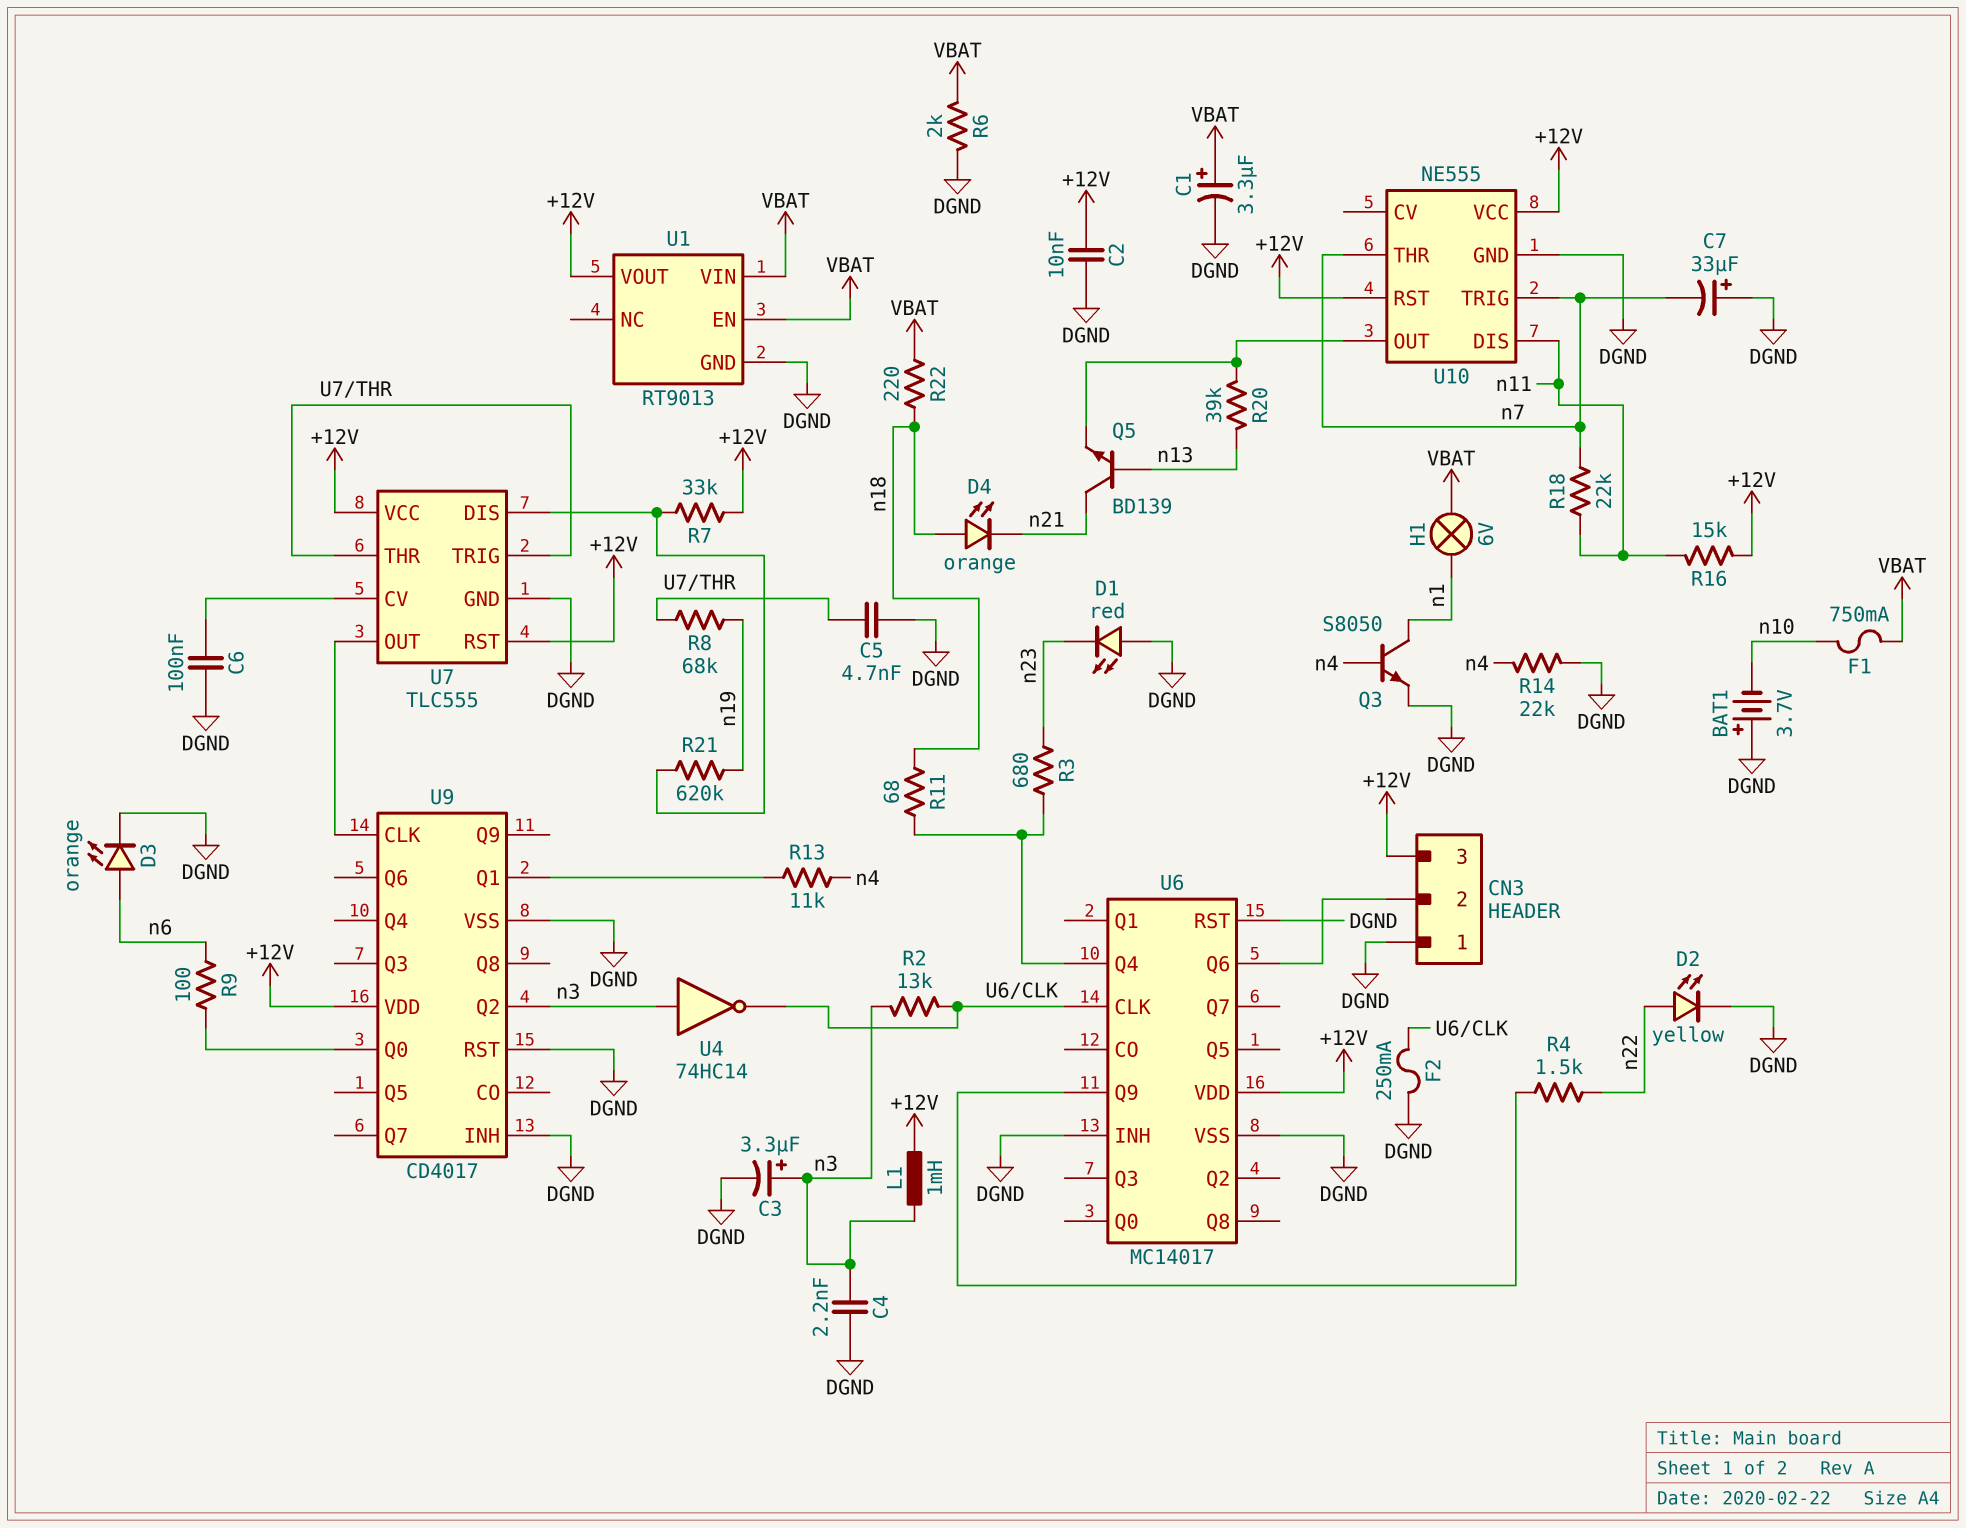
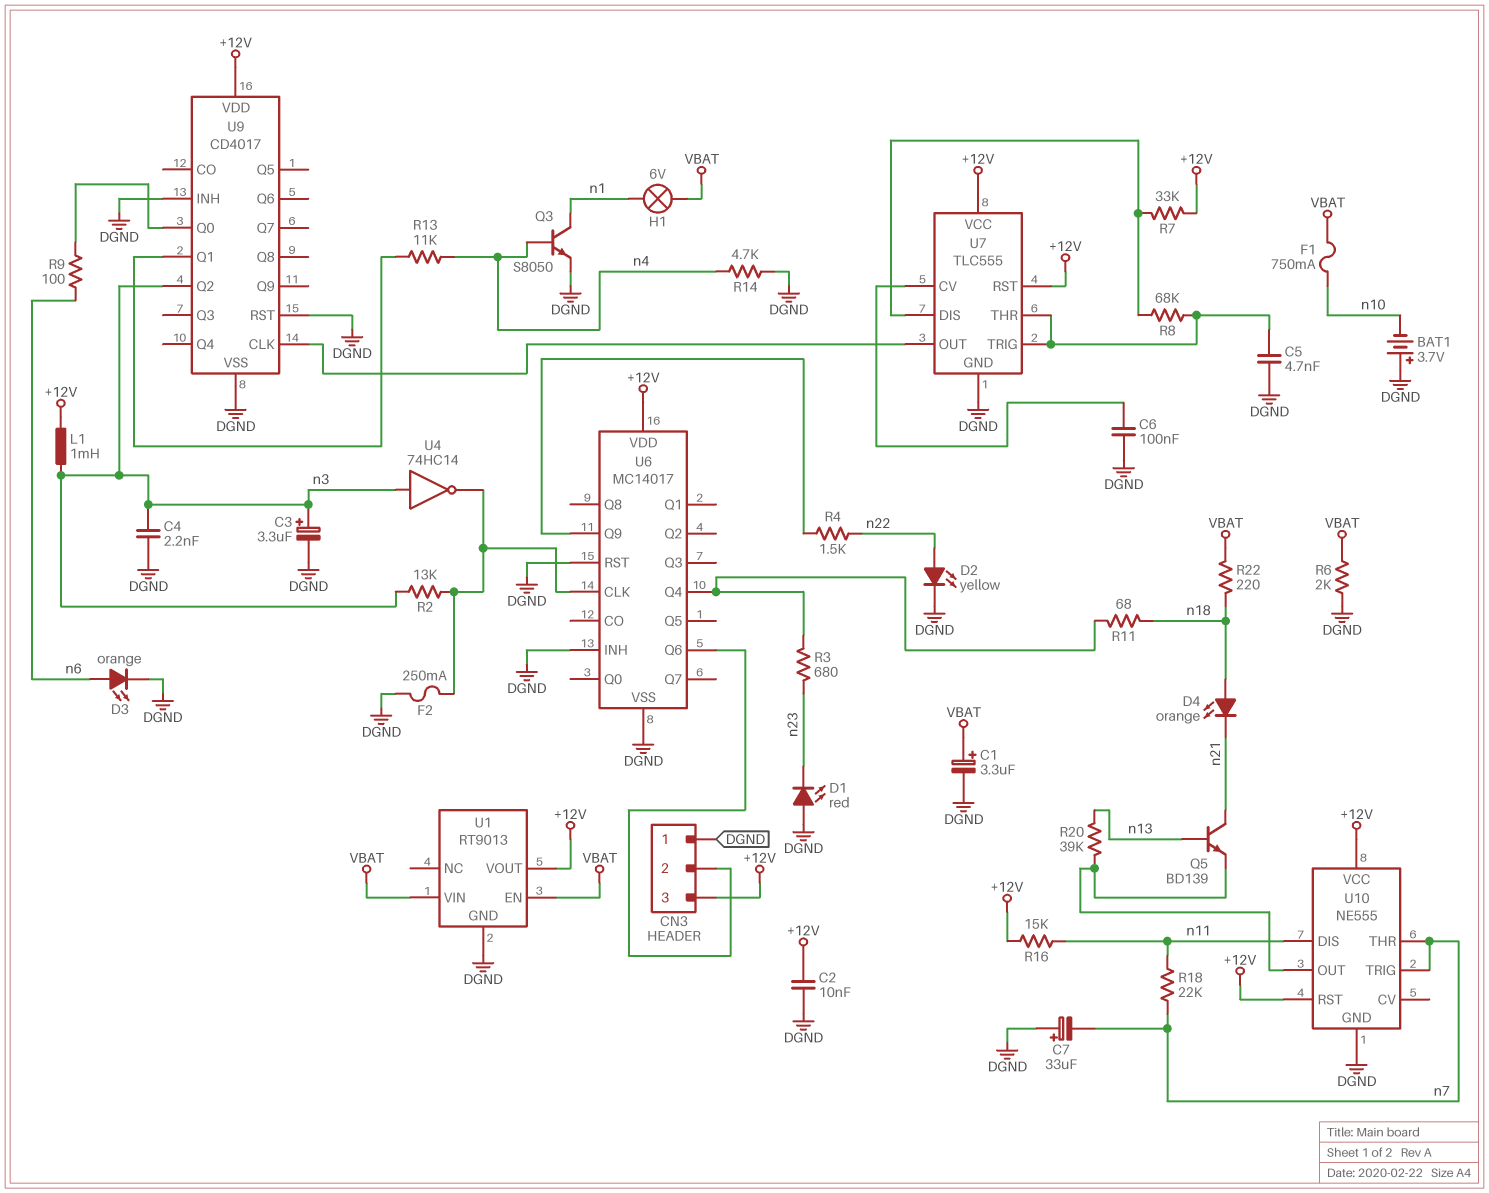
R8: 68k (U7/THR, n19) -> 68k (U7/DIS, U7/THR)
R14: 22k (DGND, n4) -> 4.7k (DGND, n4)
R21: 620k (U7/DIS, n19) -> none

